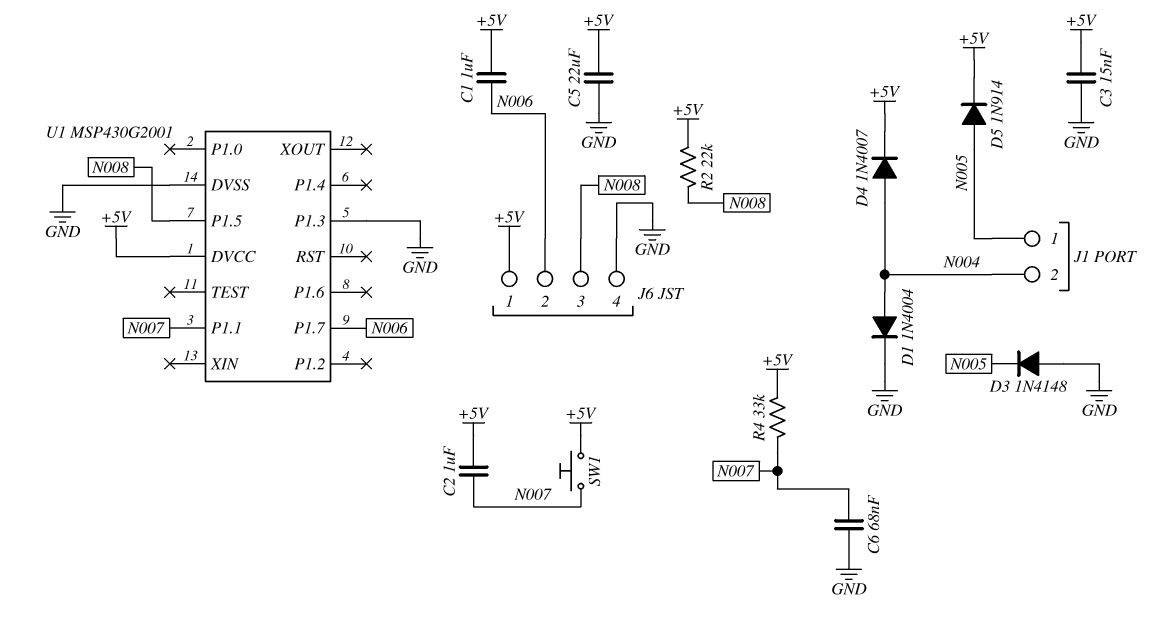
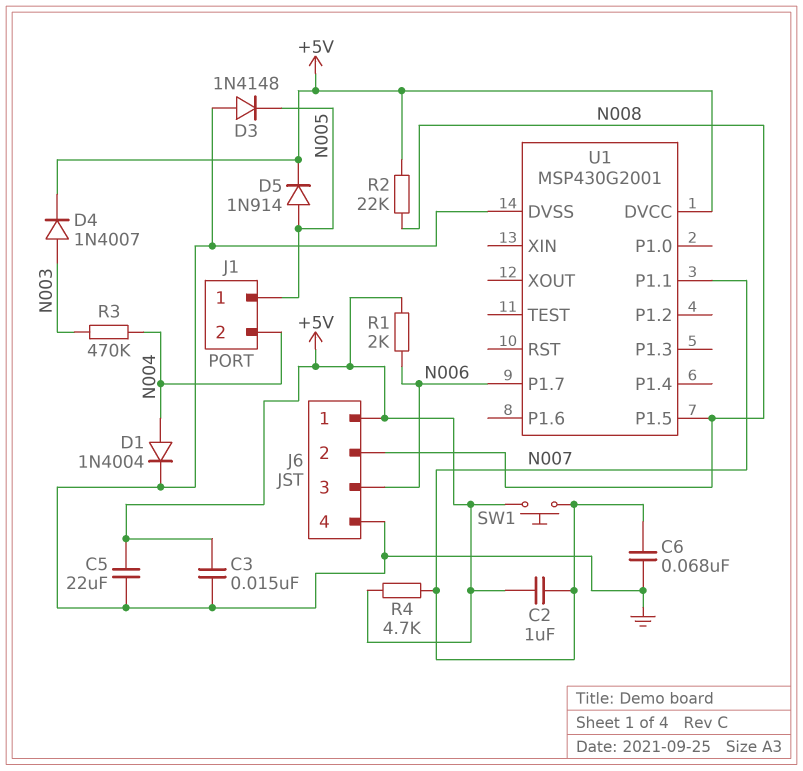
C1: 1uF (+5V, N006) -> none
D4: diode 1N4007 (A N004, K +5V) -> diode 1N4007 (A N003, K +5V)
J6 pin 2: N006 -> N008
J6 pin 3: N008 -> N006
R1: none -> 2k (+5V, N006)
R3: none -> 470k (N003, N004)
R4: 33k (+5V, N007) -> 4.7k (+5V, N007)
U1 pin P1.3: GND -> none

